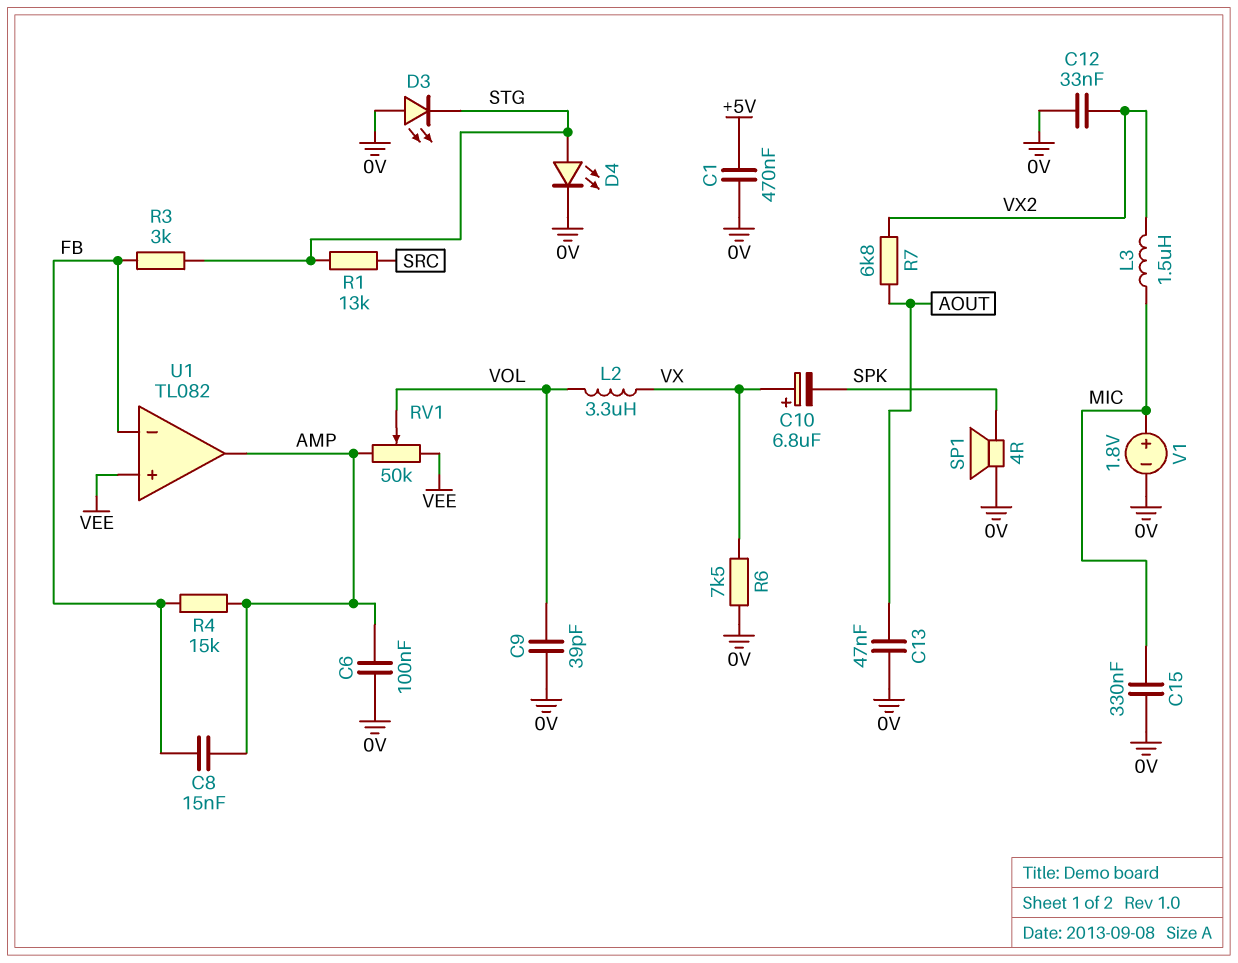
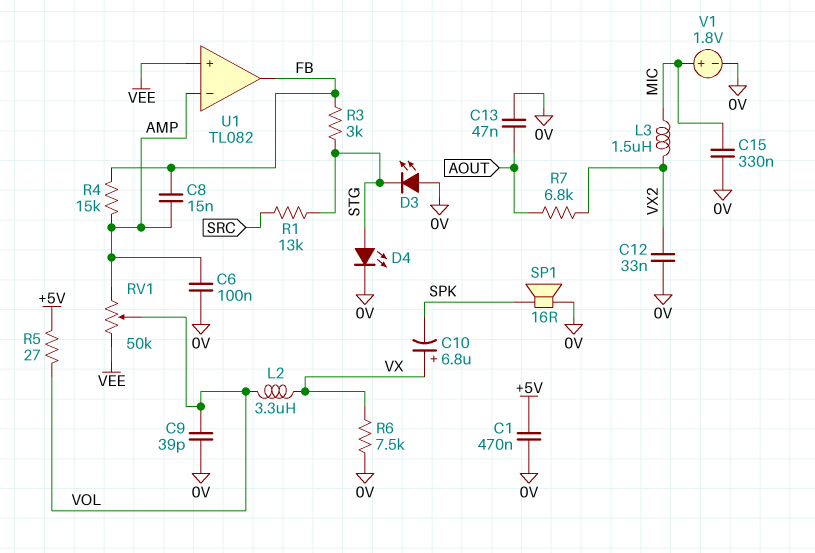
R5: none -> 27 (+5V, VOL)
SP1: speaker 4R (0V, SPK) -> speaker 16R (0V, SPK)
U1 pin in-: FB -> AMP
U1 pin out: AMP -> FB

